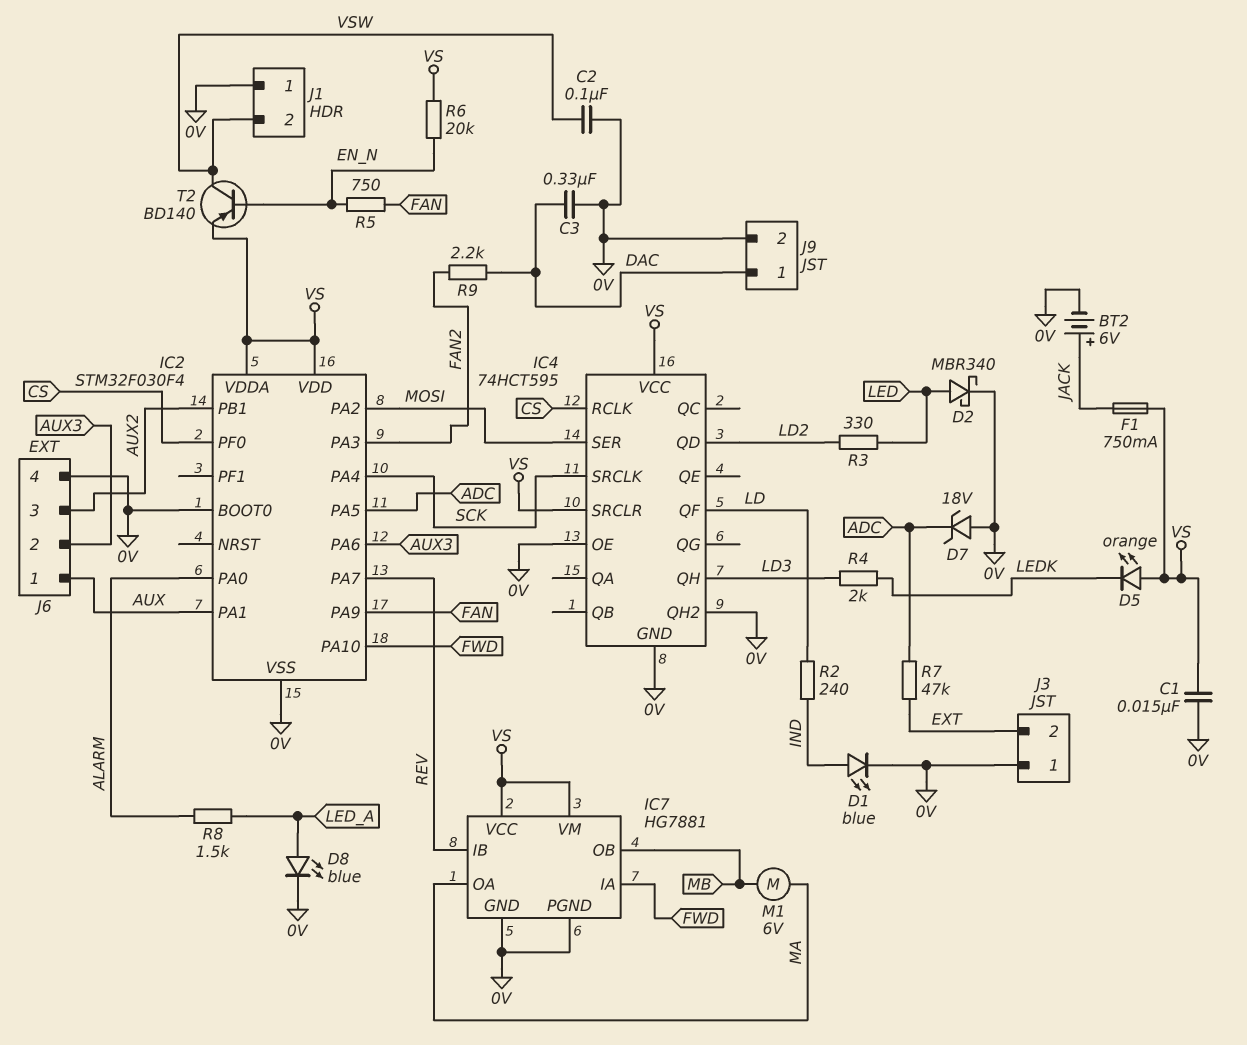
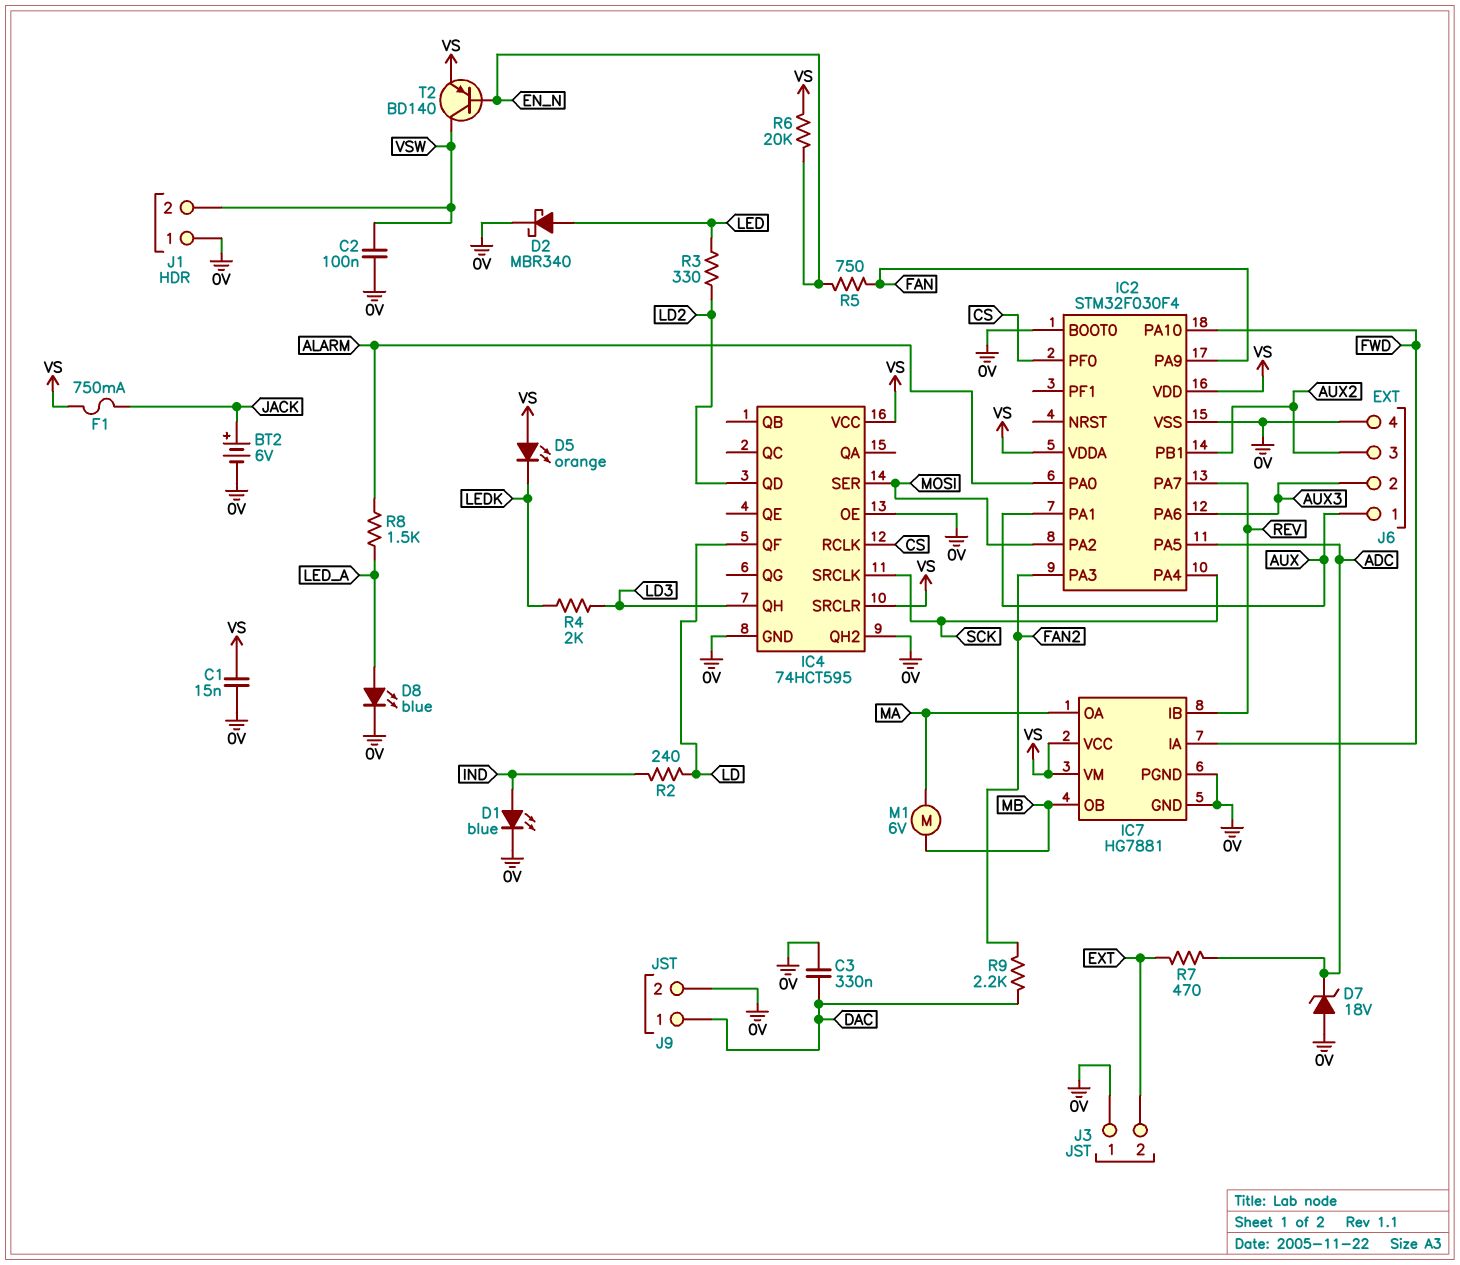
R7: 47k (ADC, EXT) -> 470 (ADC, EXT)

